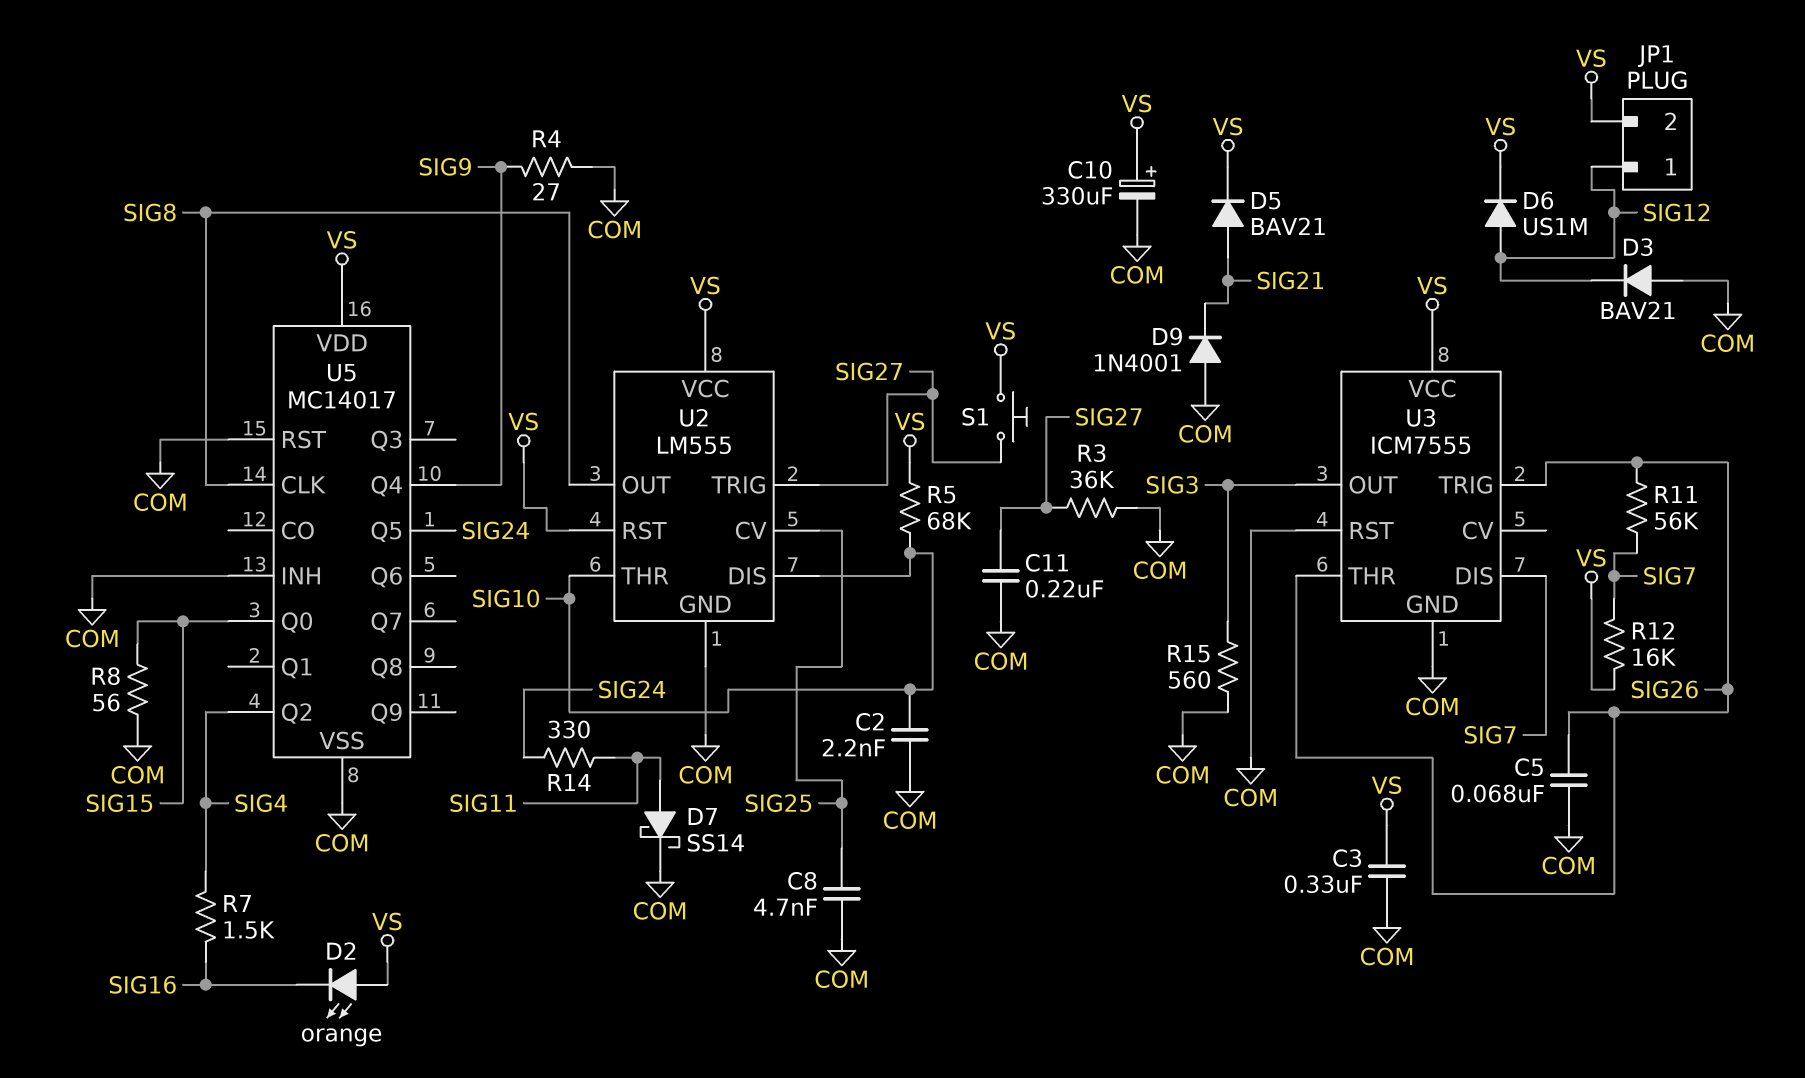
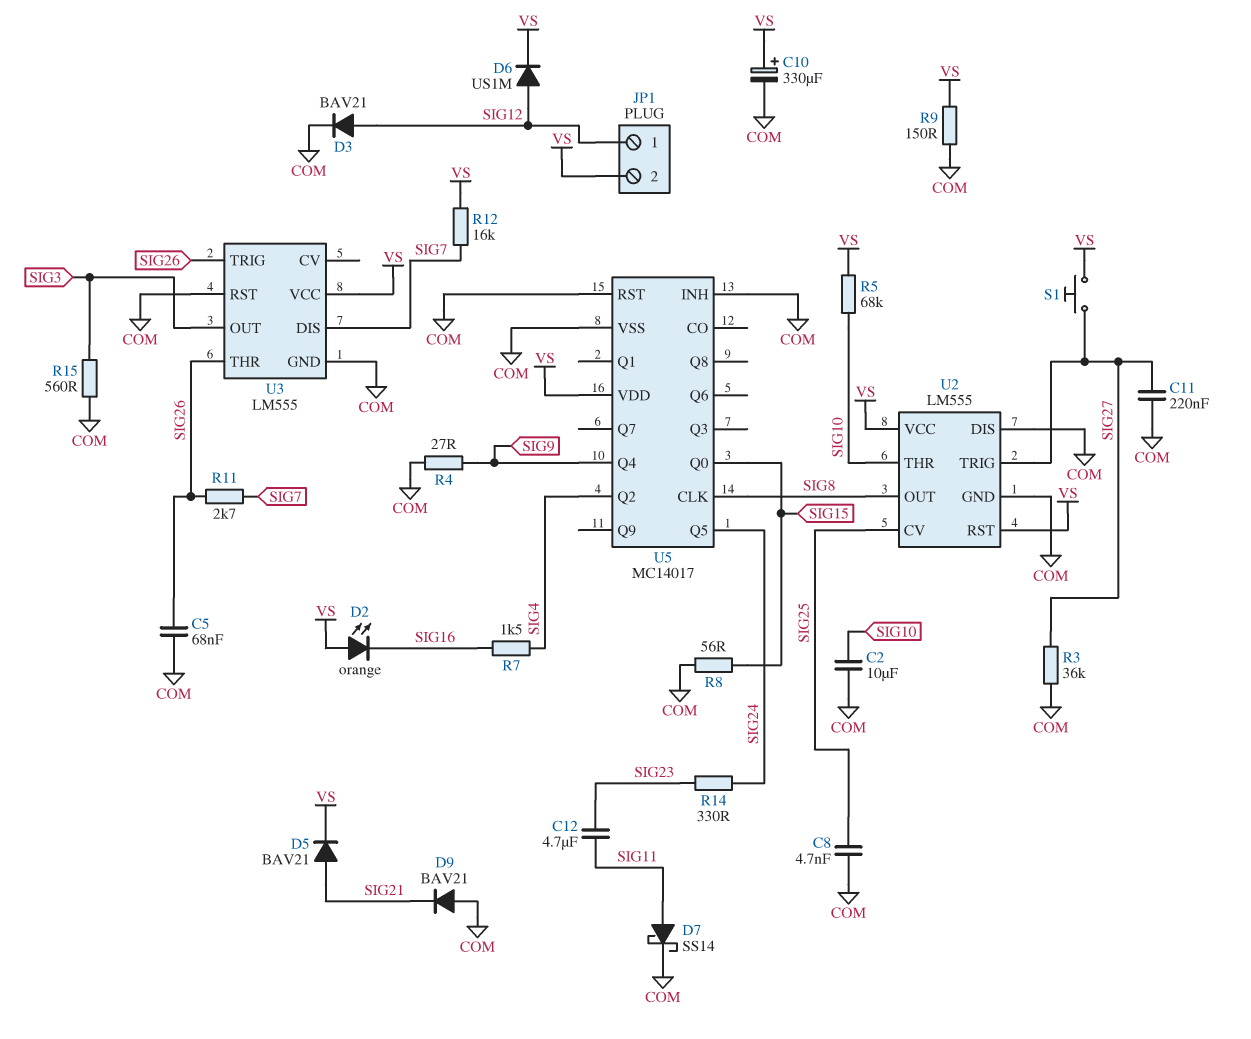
C2: 2.2nF (COM, SIG10) -> 10uF (COM, SIG10)
C3: 330nF (COM, VS) -> none
C12: none -> 4.7uF (SIG11, SIG23)
D3: diode BAV21 (A COM, K SIG12) -> diode BAV21 (A SIG12, K COM)
D9: diode 1N4001 (A COM, K SIG21) -> diode BAV21 (A COM, K SIG21)
R9: none -> 150 (COM, VS)
R11: 56k (SIG7, SIG26) -> 2.7k (SIG7, SIG26)
R14: 330 (SIG11, SIG24) -> 330 (SIG23, SIG24)
U2 pin DIS: SIG10 -> COM
U3: ICM7555 -> LM555

